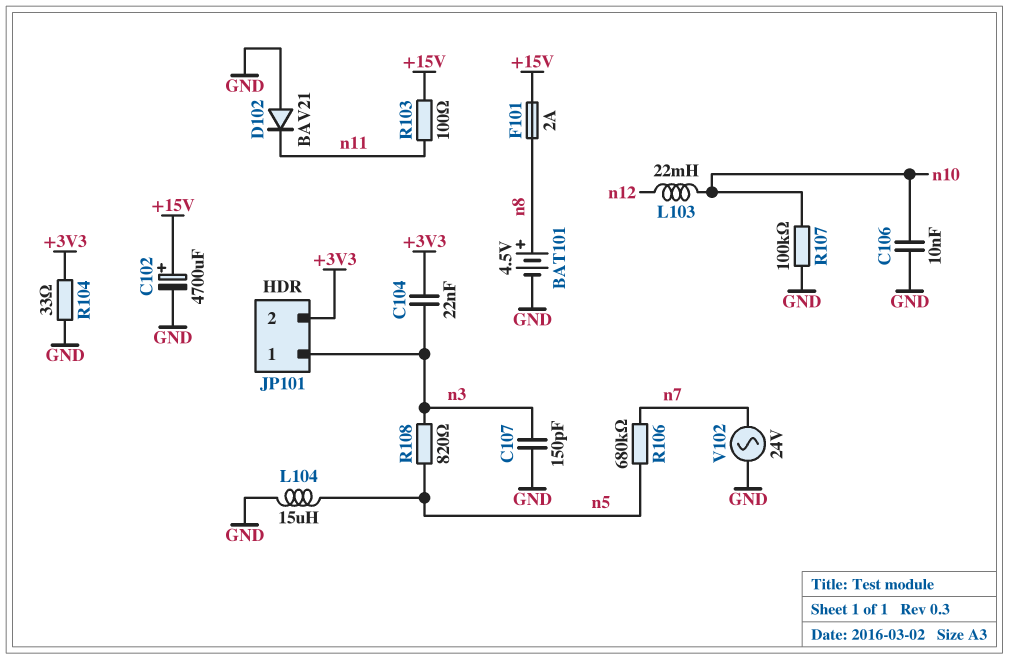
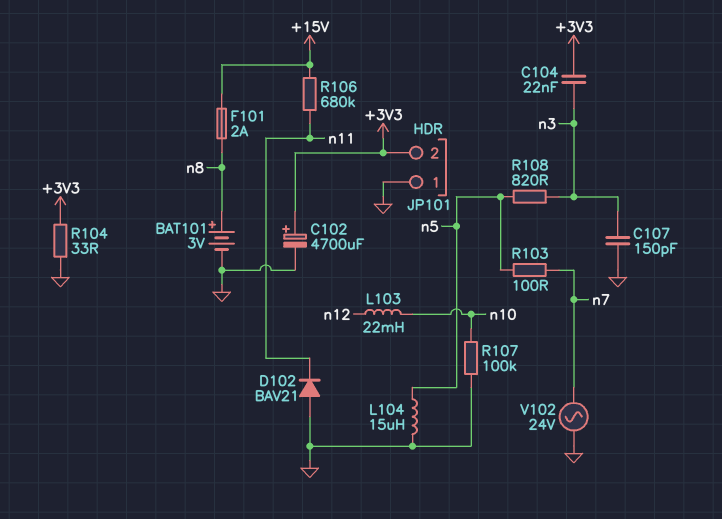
BAT101: 4.5V (plus n8, minus GND) -> 3V (plus n8, minus GND)
C102: 4700uF (plus +15V, minus GND) -> 4700uF (plus +3V3, minus GND)
C106: 10nF (GND, n10) -> none
JP101 pin 1: n3 -> GND
R103: 100 (+15V, n11) -> 100 (n5, n7)
R106: 680k (n5, n7) -> 680k (+15V, n11)

